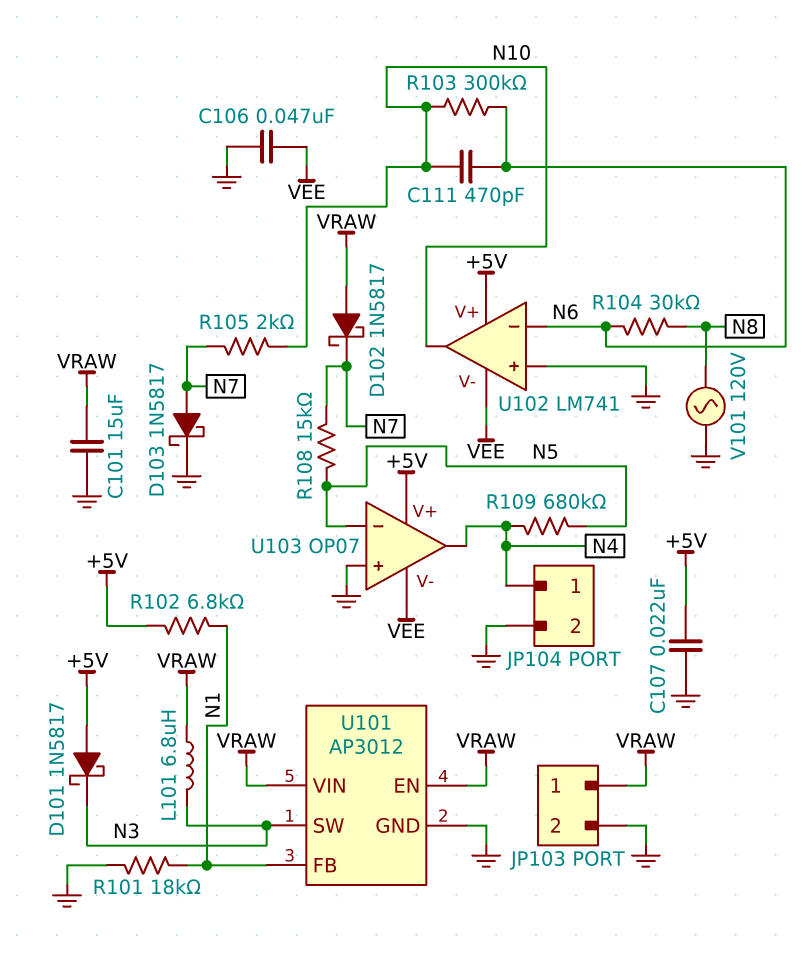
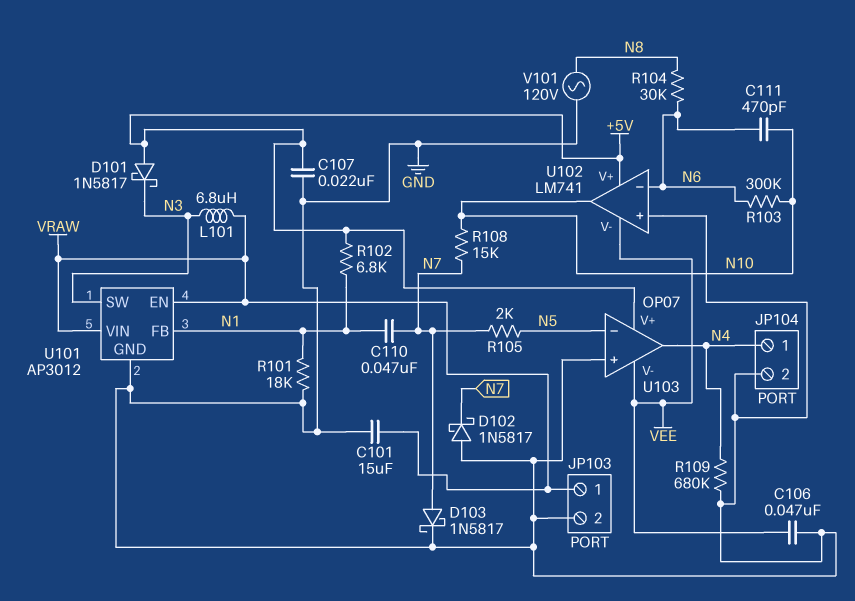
C110: none -> 47nF (N1, N7)
D102: schottky 1N5817 (A VRAW, K N7) -> schottky 1N5817 (A GND, K N7)
R105: 2k (N7, N10) -> 2k (N5, N7)
R108: 15k (N5, N7) -> 15k (N7, N10)
R109: 680k (N4, N5) -> 680k (GND, N4)

